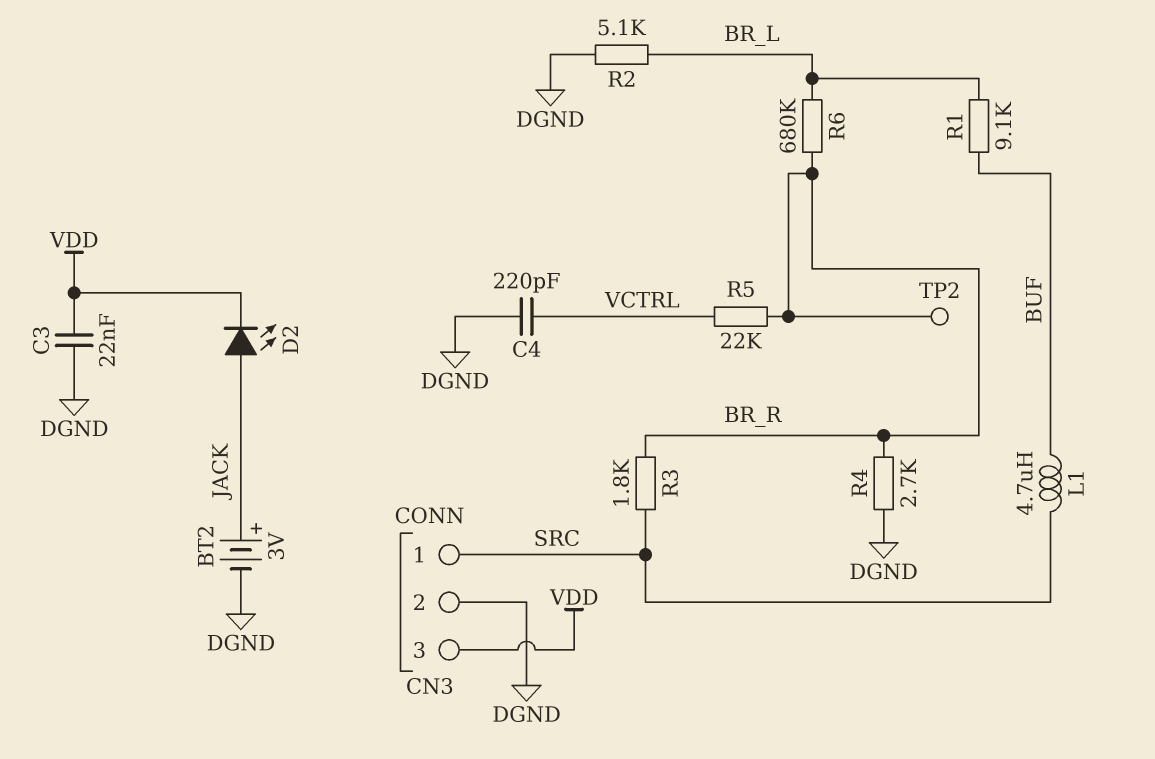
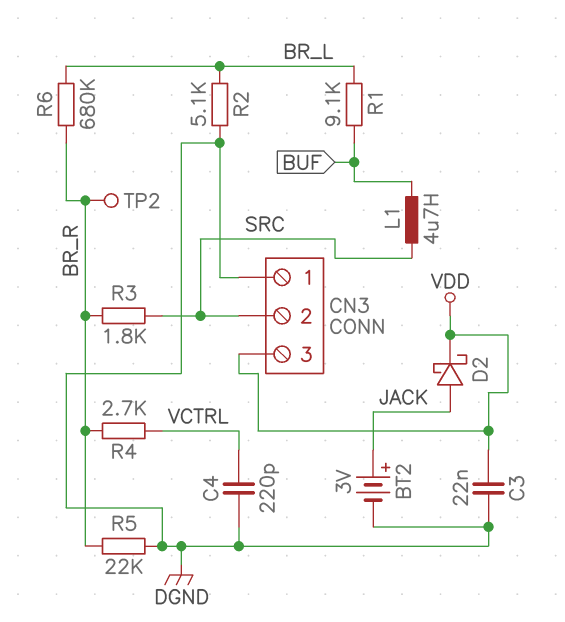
CN3 pin 1: SRC -> DGND
CN3 pin 2: DGND -> SRC
D2: LED (A JACK, K VDD) -> schottky (A JACK, K VDD)
R4: 2.7k (BR_R, DGND) -> 2.7k (BR_R, VCTRL)
R5: 22k (BR_R, VCTRL) -> 22k (BR_R, DGND)

